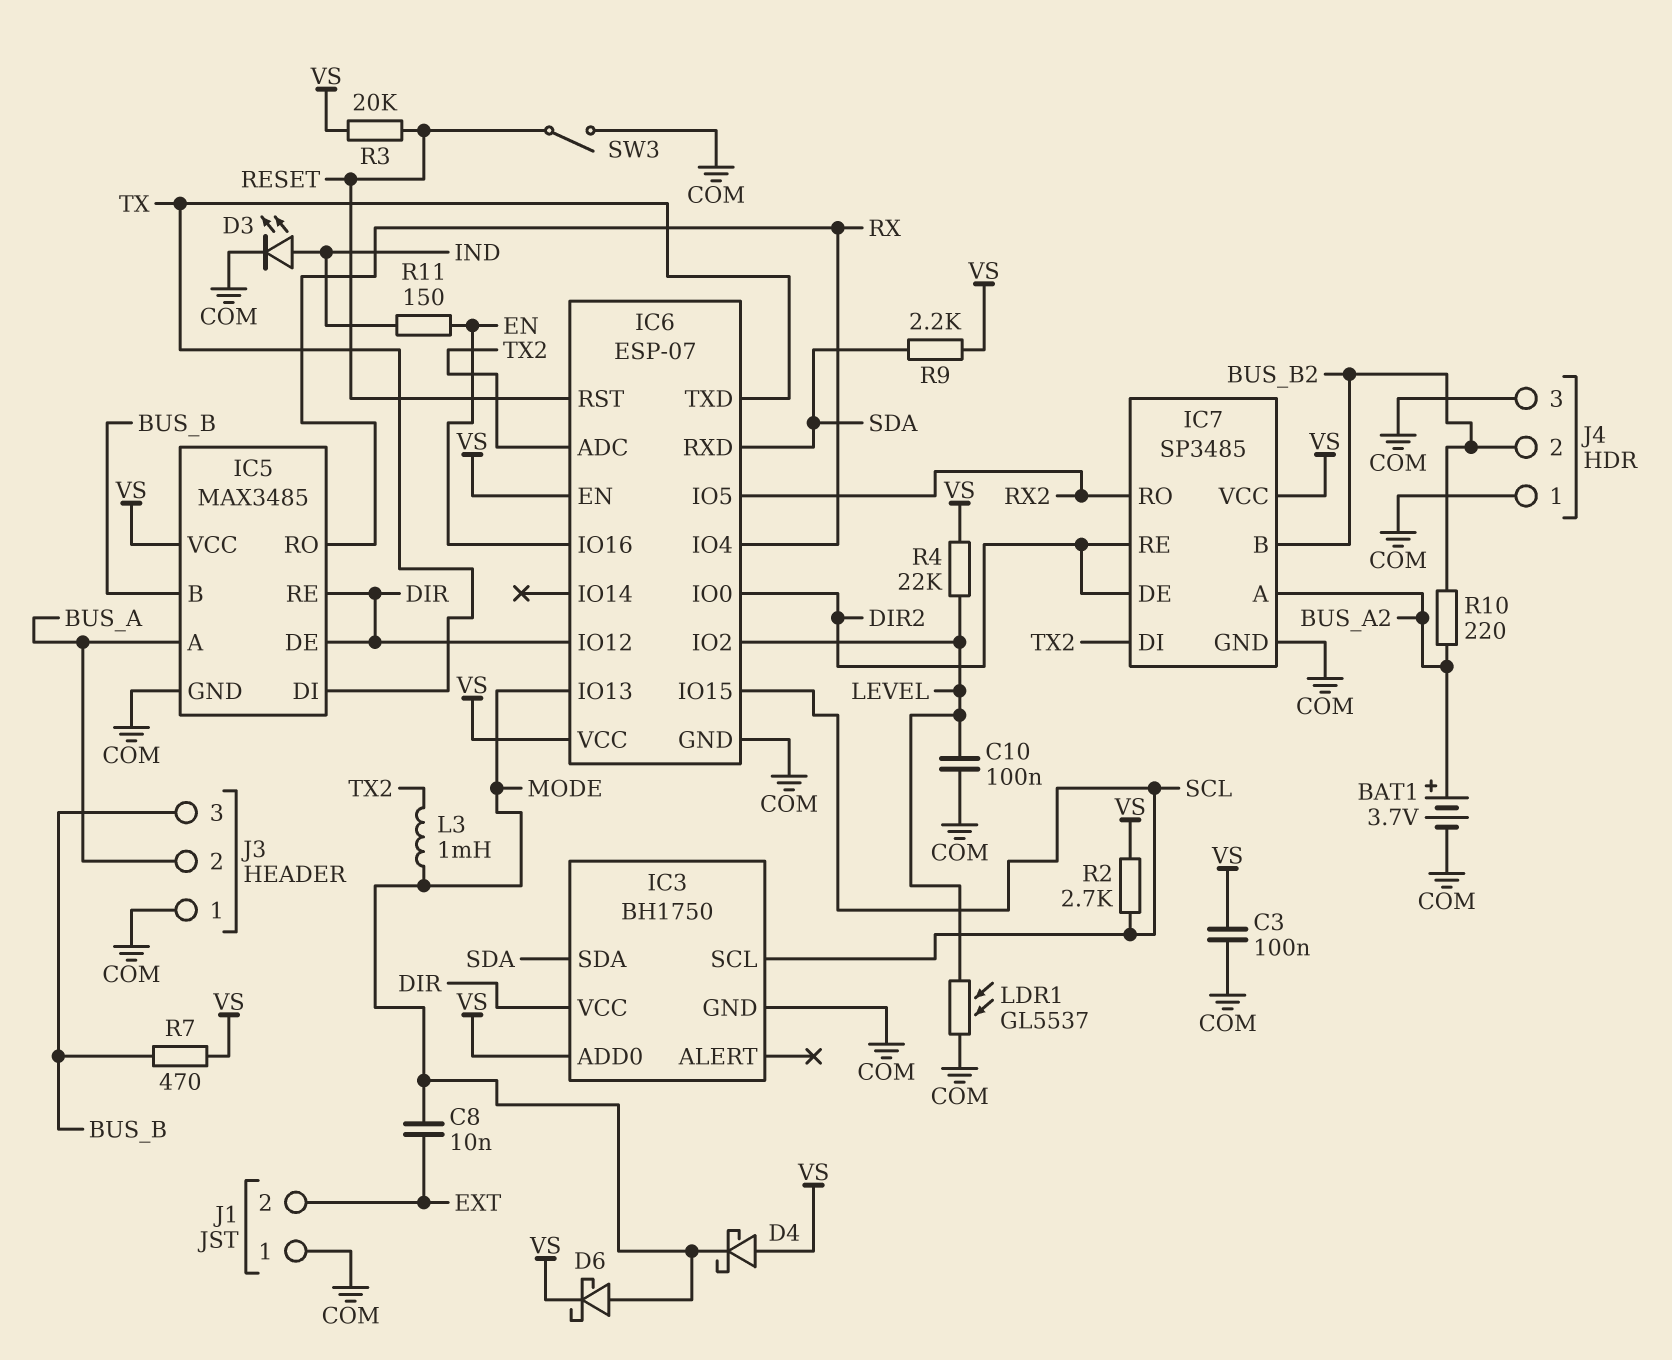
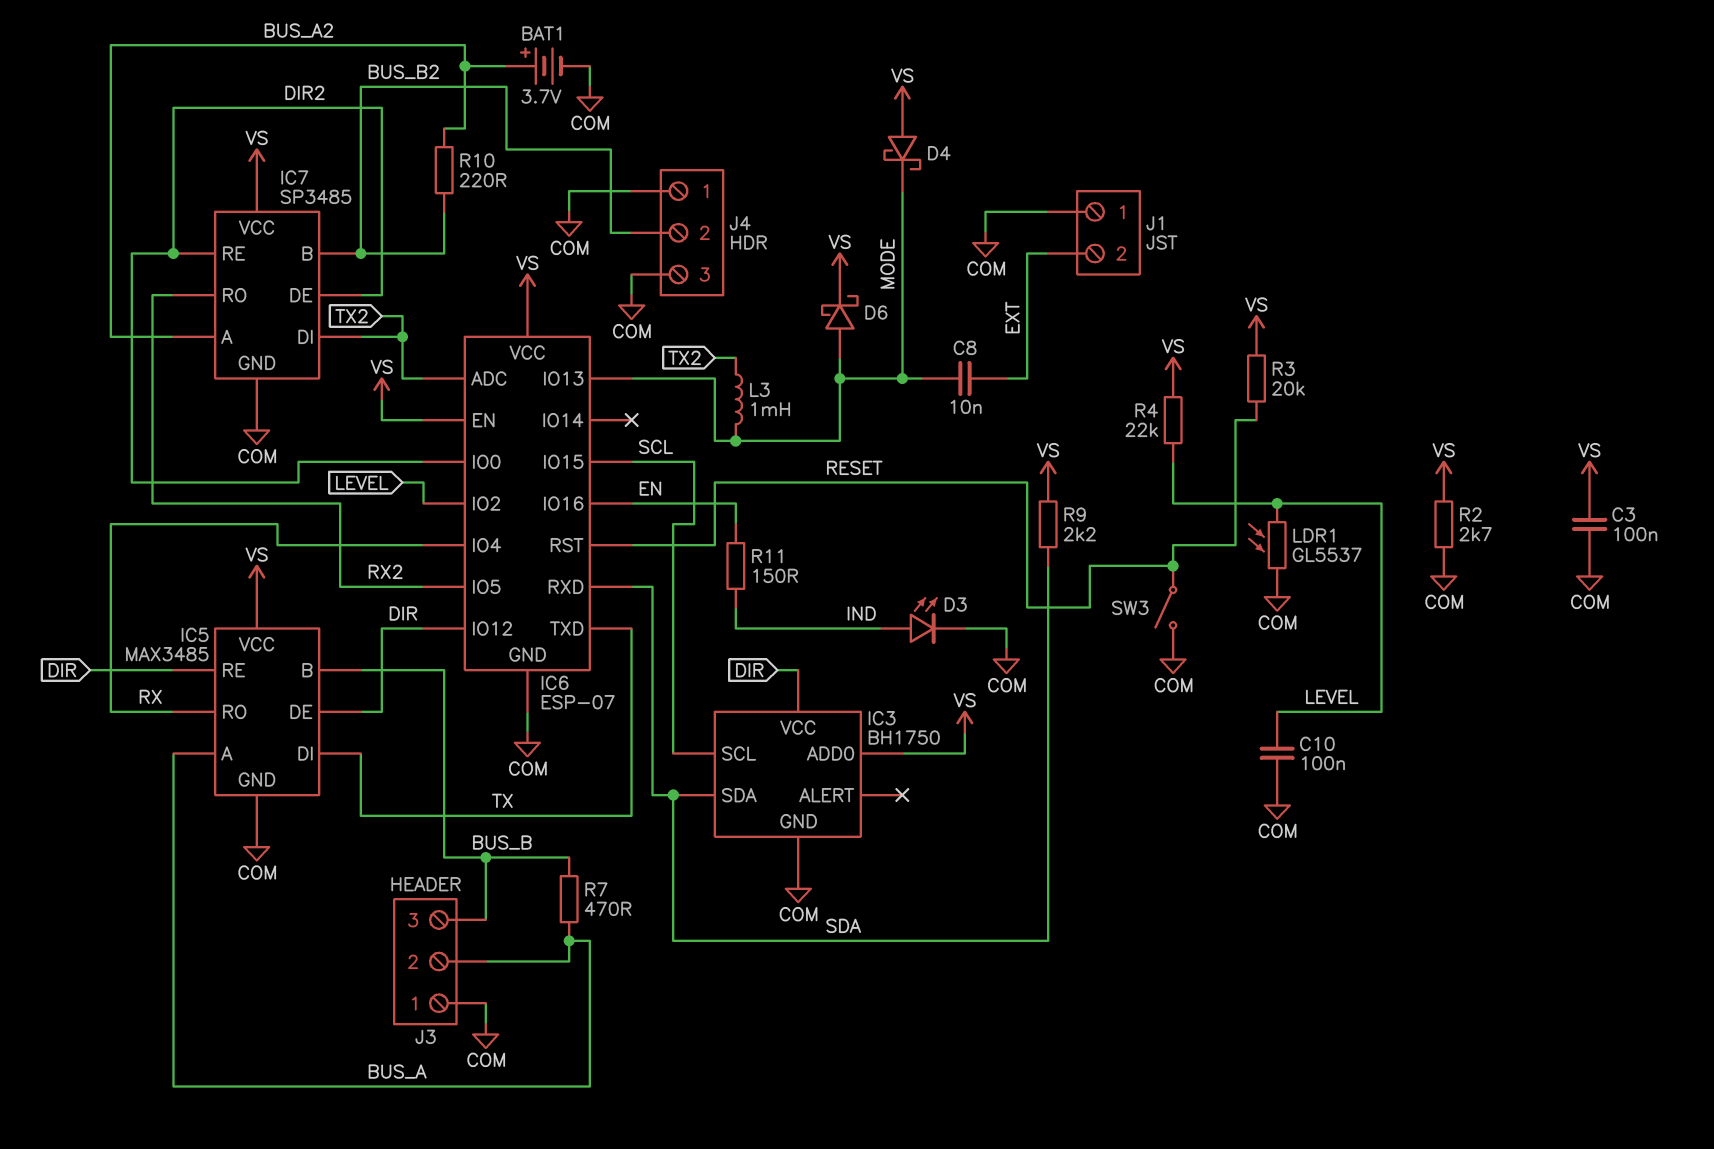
R2: 2.7k (SCL, VS) -> 2.7k (COM, VS)
R7: 470 (BUS_B, VS) -> 470 (BUS_A, BUS_B)

